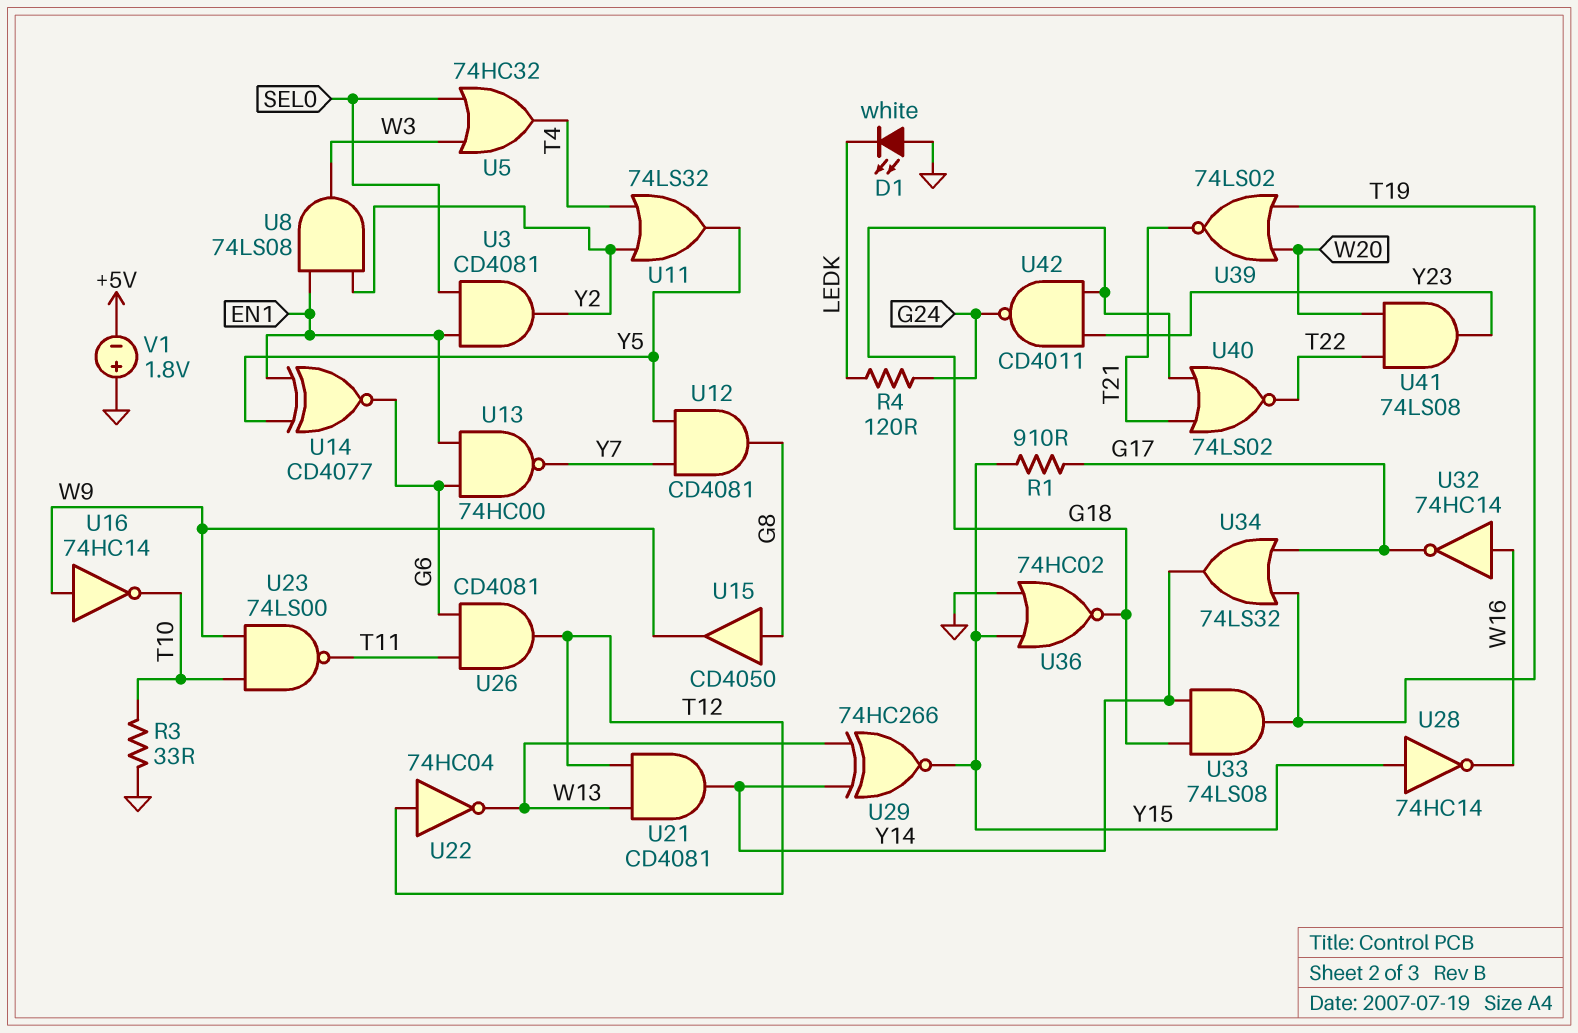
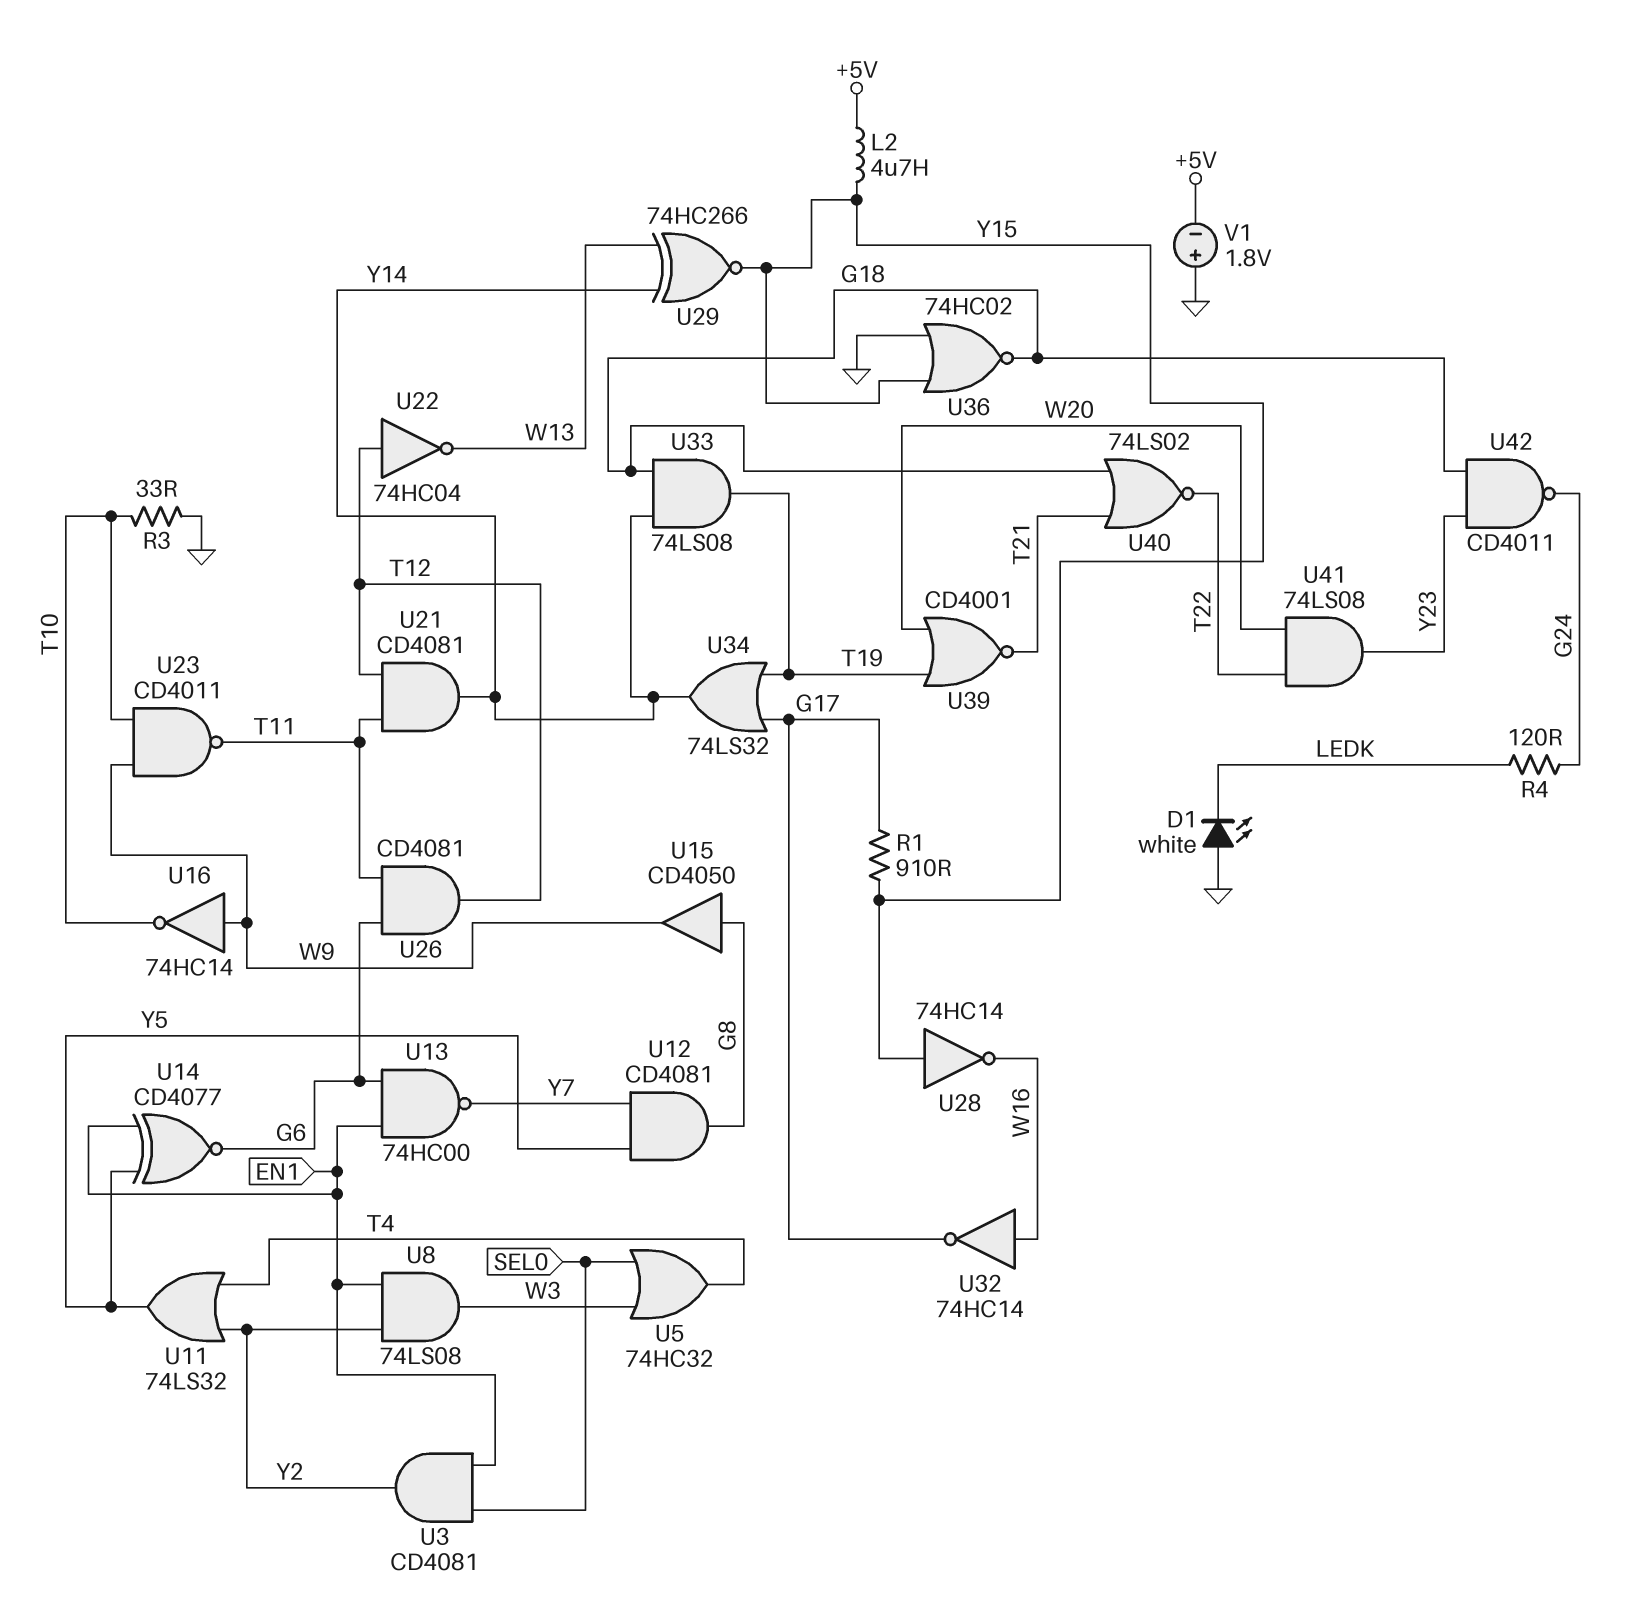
L2: none -> 4.7uH (+5V, Y15)
U21: AND CD4081 (in T12, in W13, out Y14) -> AND CD4081 (in T11, in T12, out Y14)
U23: NAND 74LS00 (in T10, in W9, out T11) -> NAND CD4011 (in T10, in W9, out T11)
U39: NOR 74LS02 (in T19, in W20, out T21) -> NOR CD4001 (in T19, in W20, out T21)

